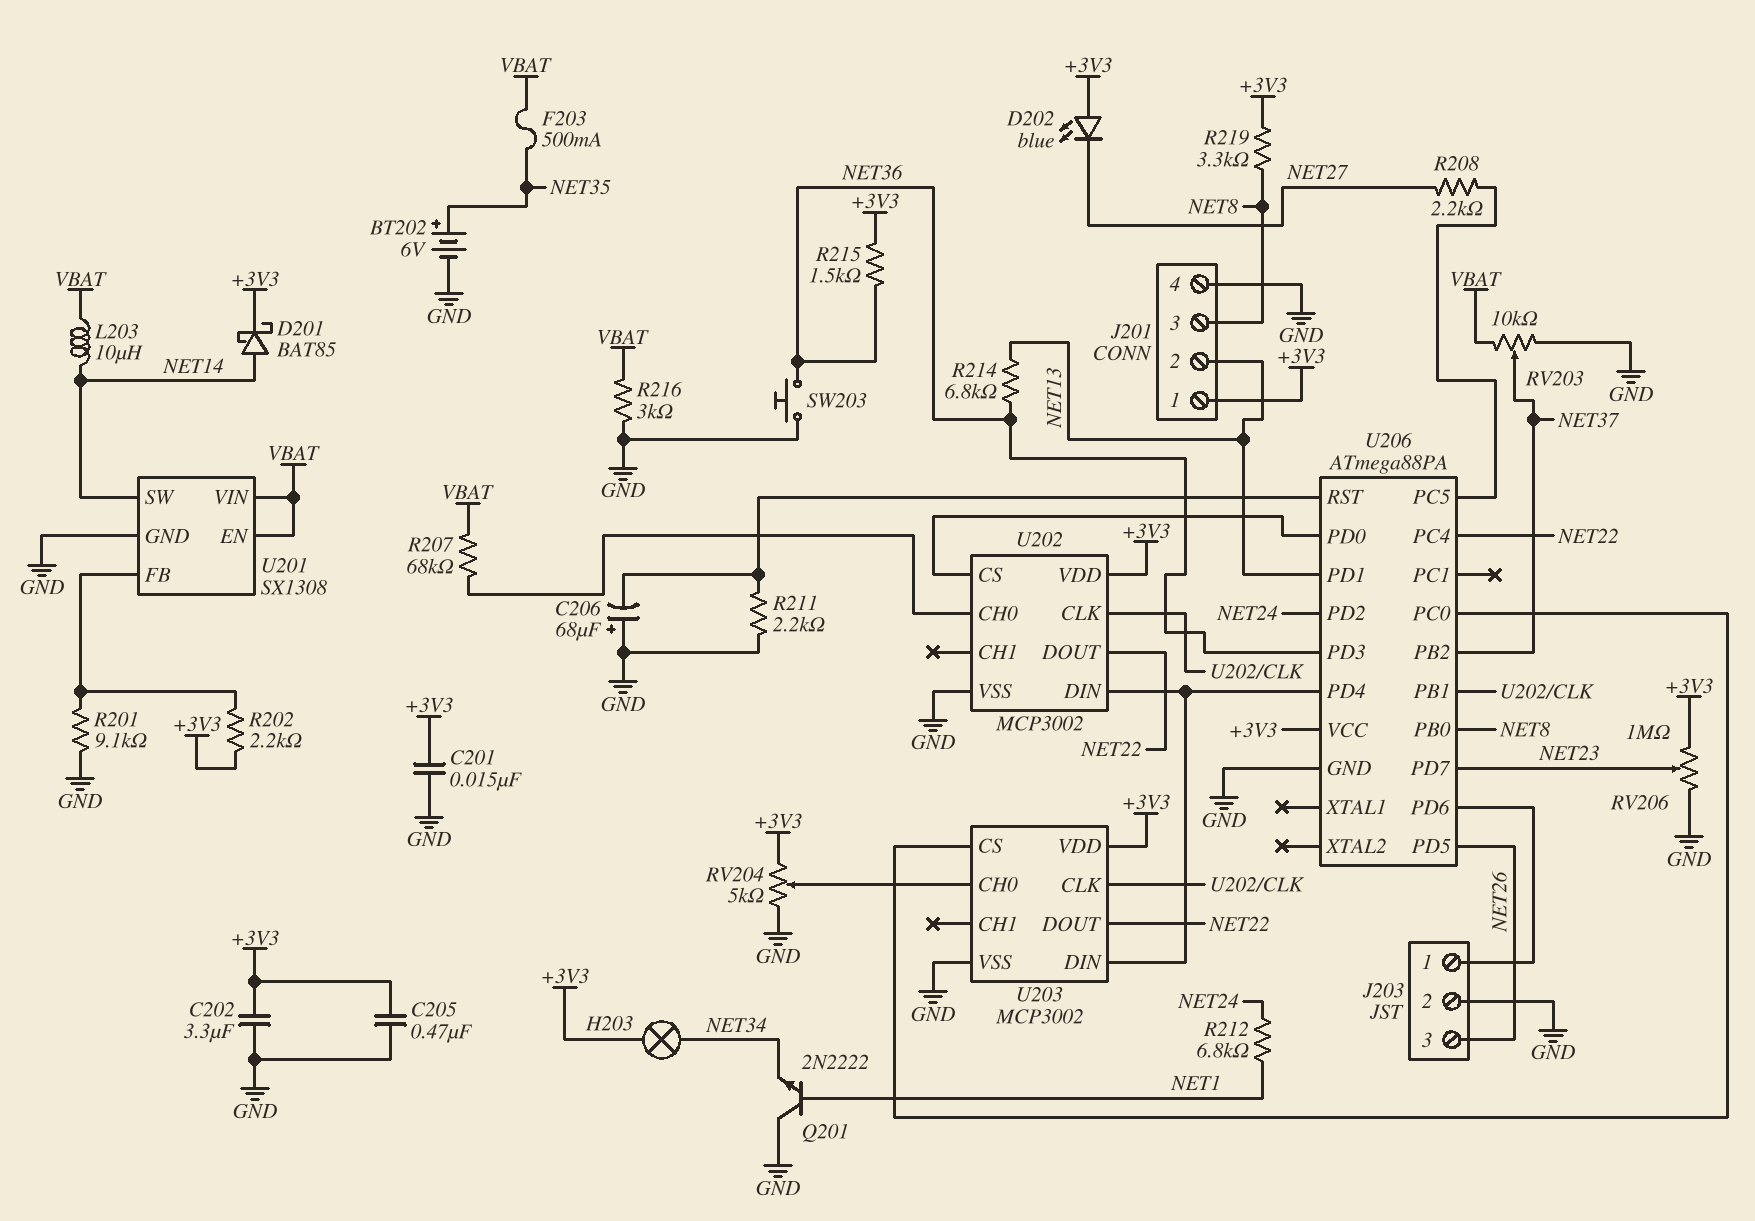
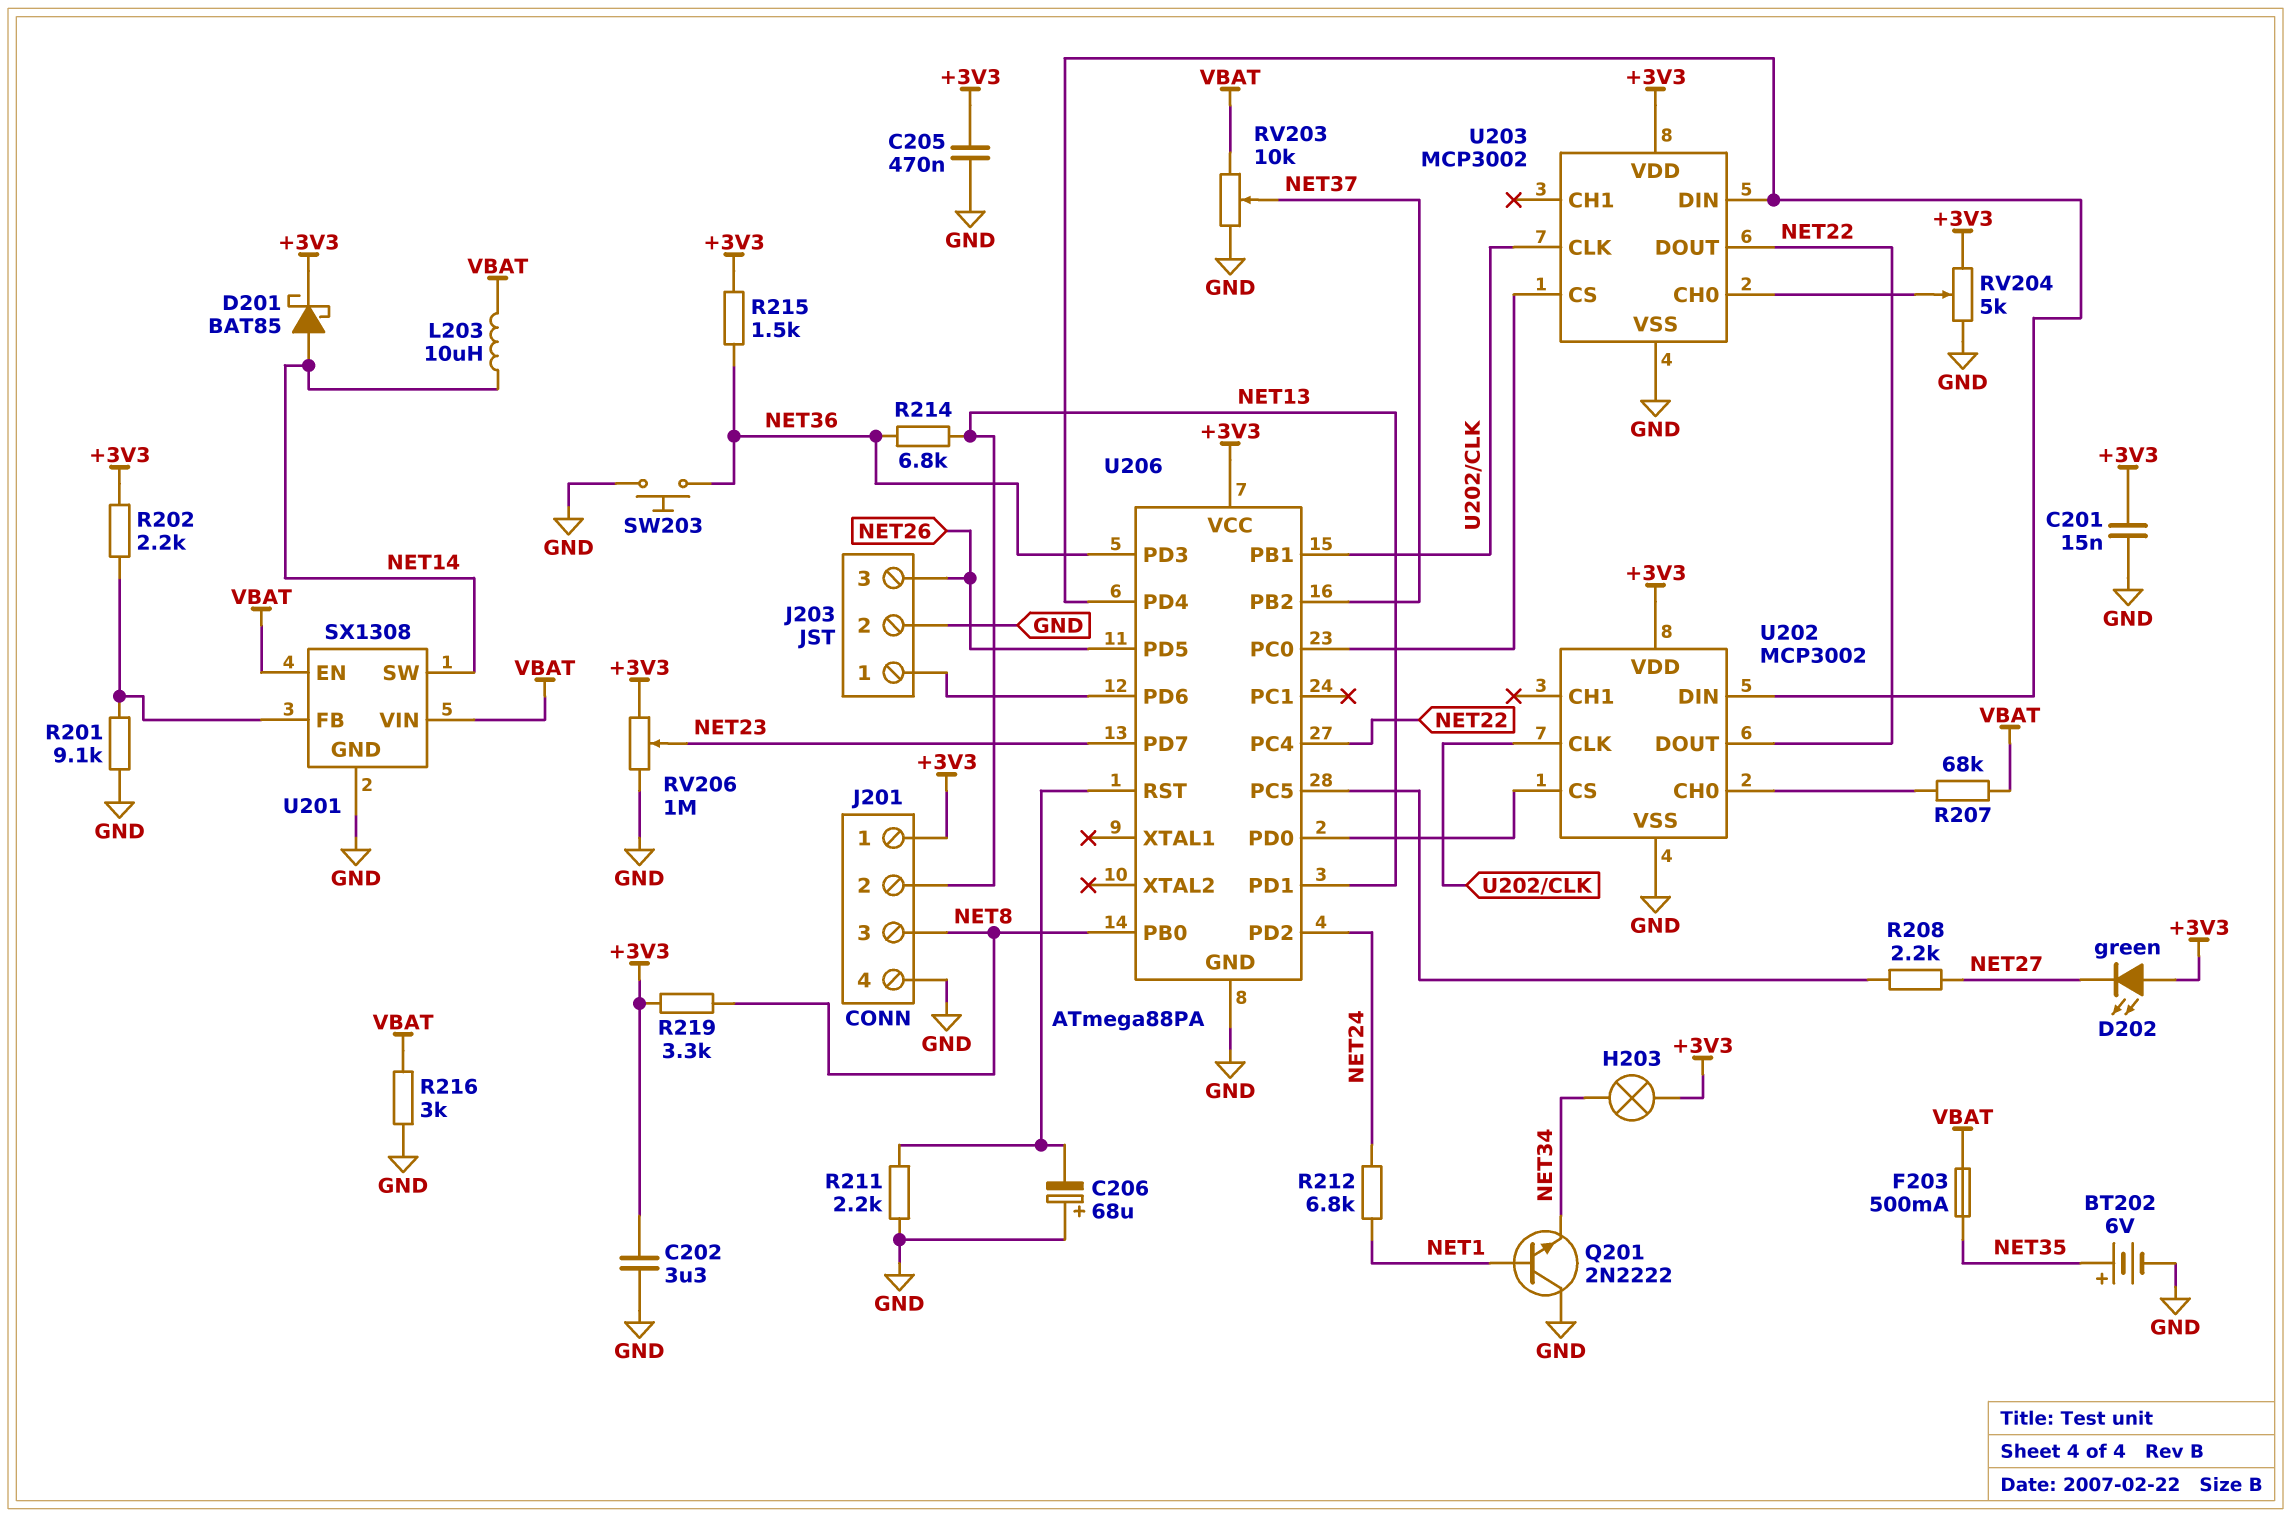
D202: LED blue (A +3V3, K NET27) -> LED green (A +3V3, K NET27)

